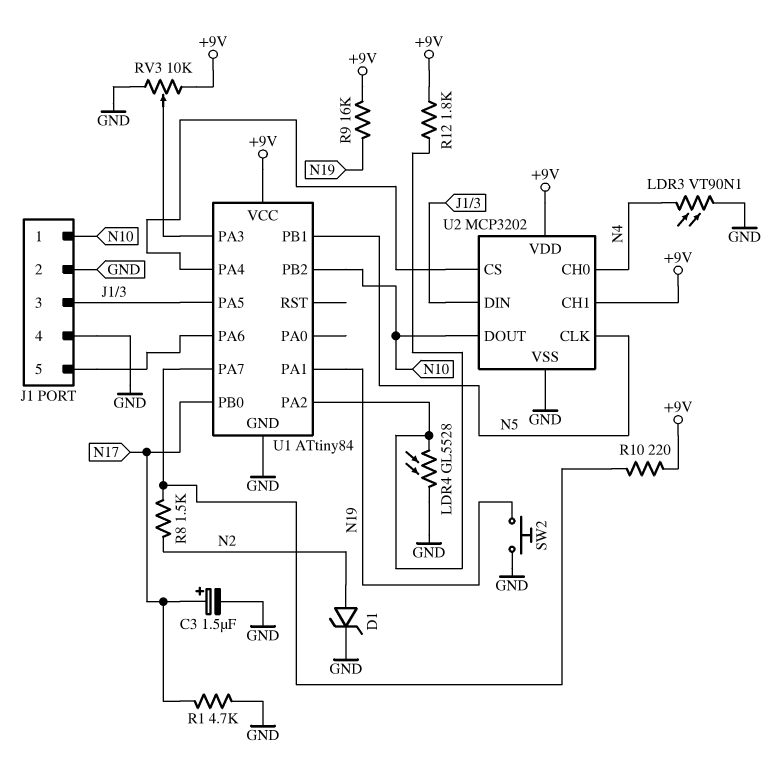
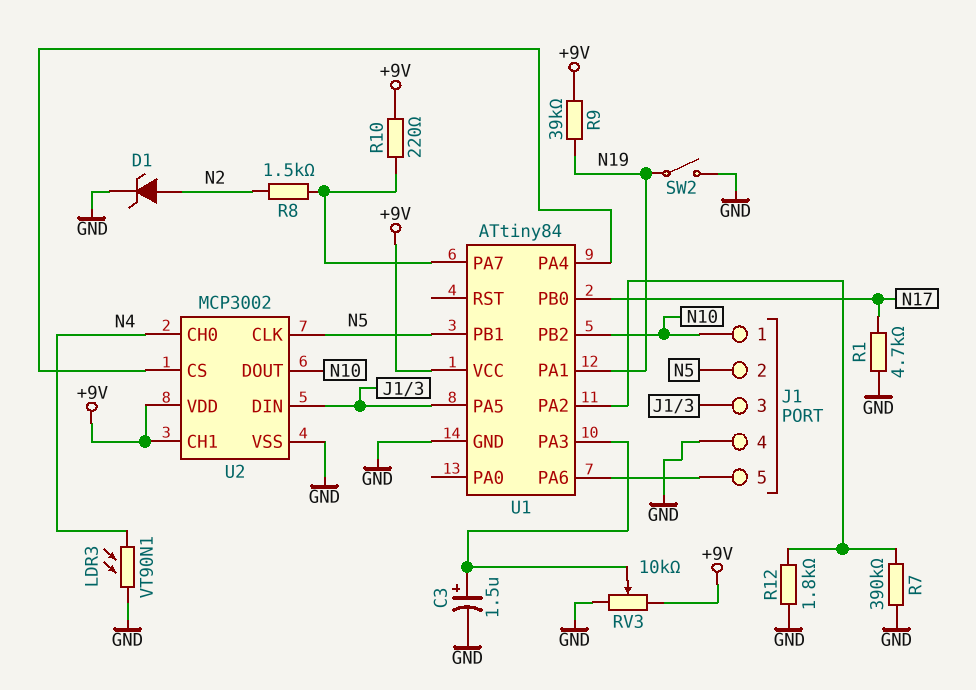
C3: 1.5uF (plus N17, minus GND) -> 1.5uF (plus U1/PA3, minus GND)
J1 pin 2: GND -> N5
LDR4: GL5528 (GND, U1/PA2) -> none
R7: none -> 390k (GND, U1/PA2)
R9: 16k (+9V, N19) -> 39k (+9V, N19)
R12: 1.8k (+9V, U1/PA2) -> 1.8k (GND, U1/PA2)
SW2: button (GND, N19) -> switch (GND, N19)
U2: MCP3202 -> MCP3002

